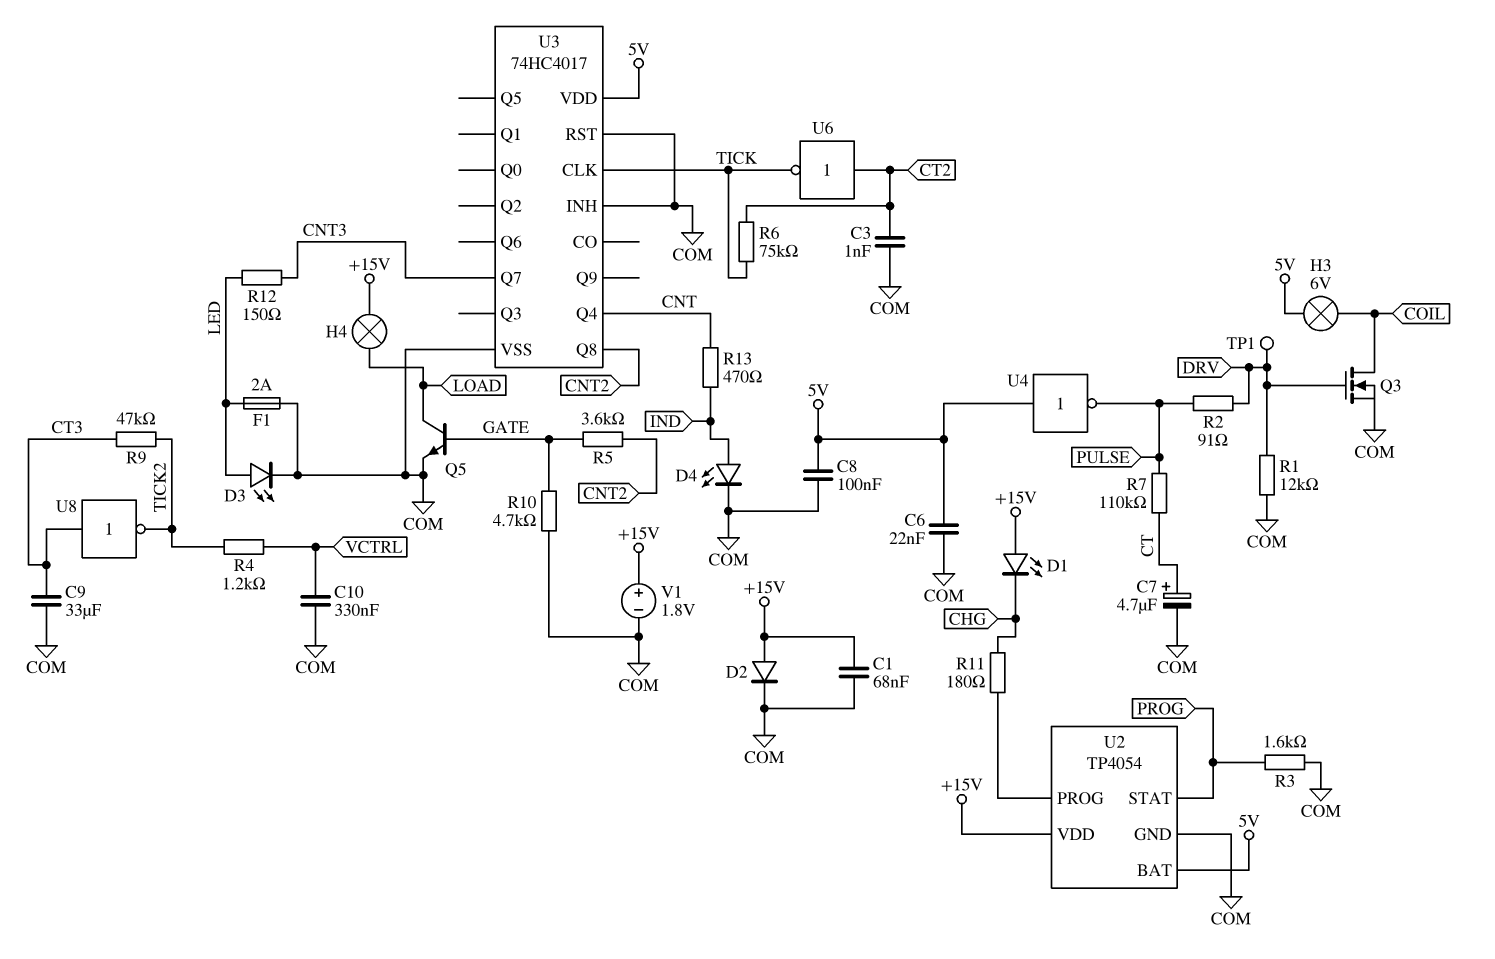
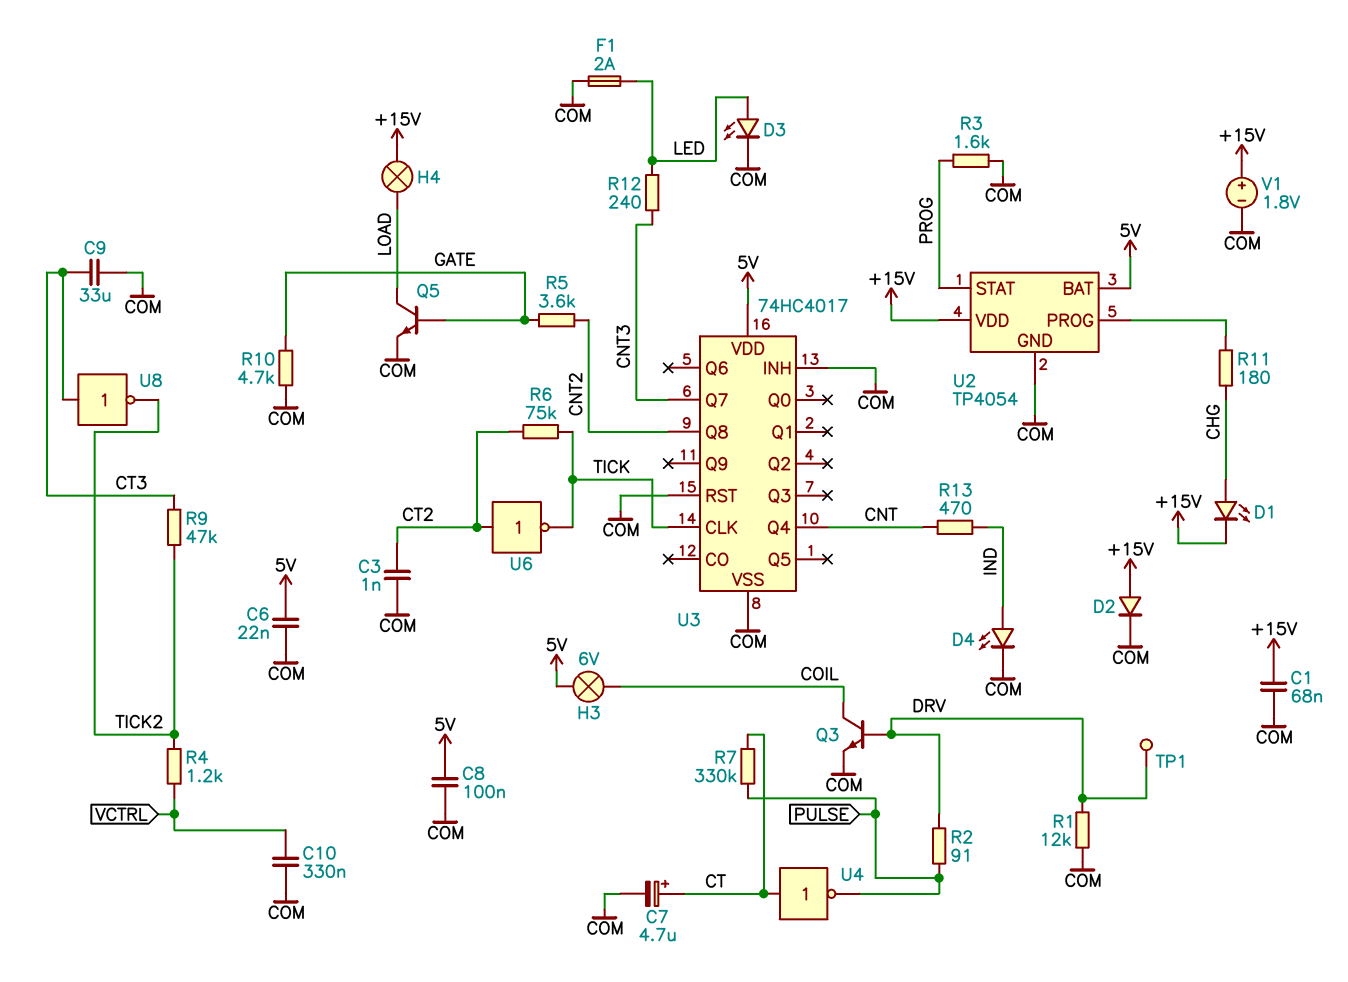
D1: LED (A +15V, K CHG) -> LED (A CHG, K +15V)
Q3: NMOS (G DRV, D COIL, S COM) -> NPN (B DRV, C COIL, E COM)
R7: 110k (CT, PULSE) -> 330k (CT, PULSE)
R12: 150 (CNT3, LED) -> 240 (CNT3, LED)
U4: NOT (in 5V, out PULSE) -> NOT (in CT, out PULSE)

